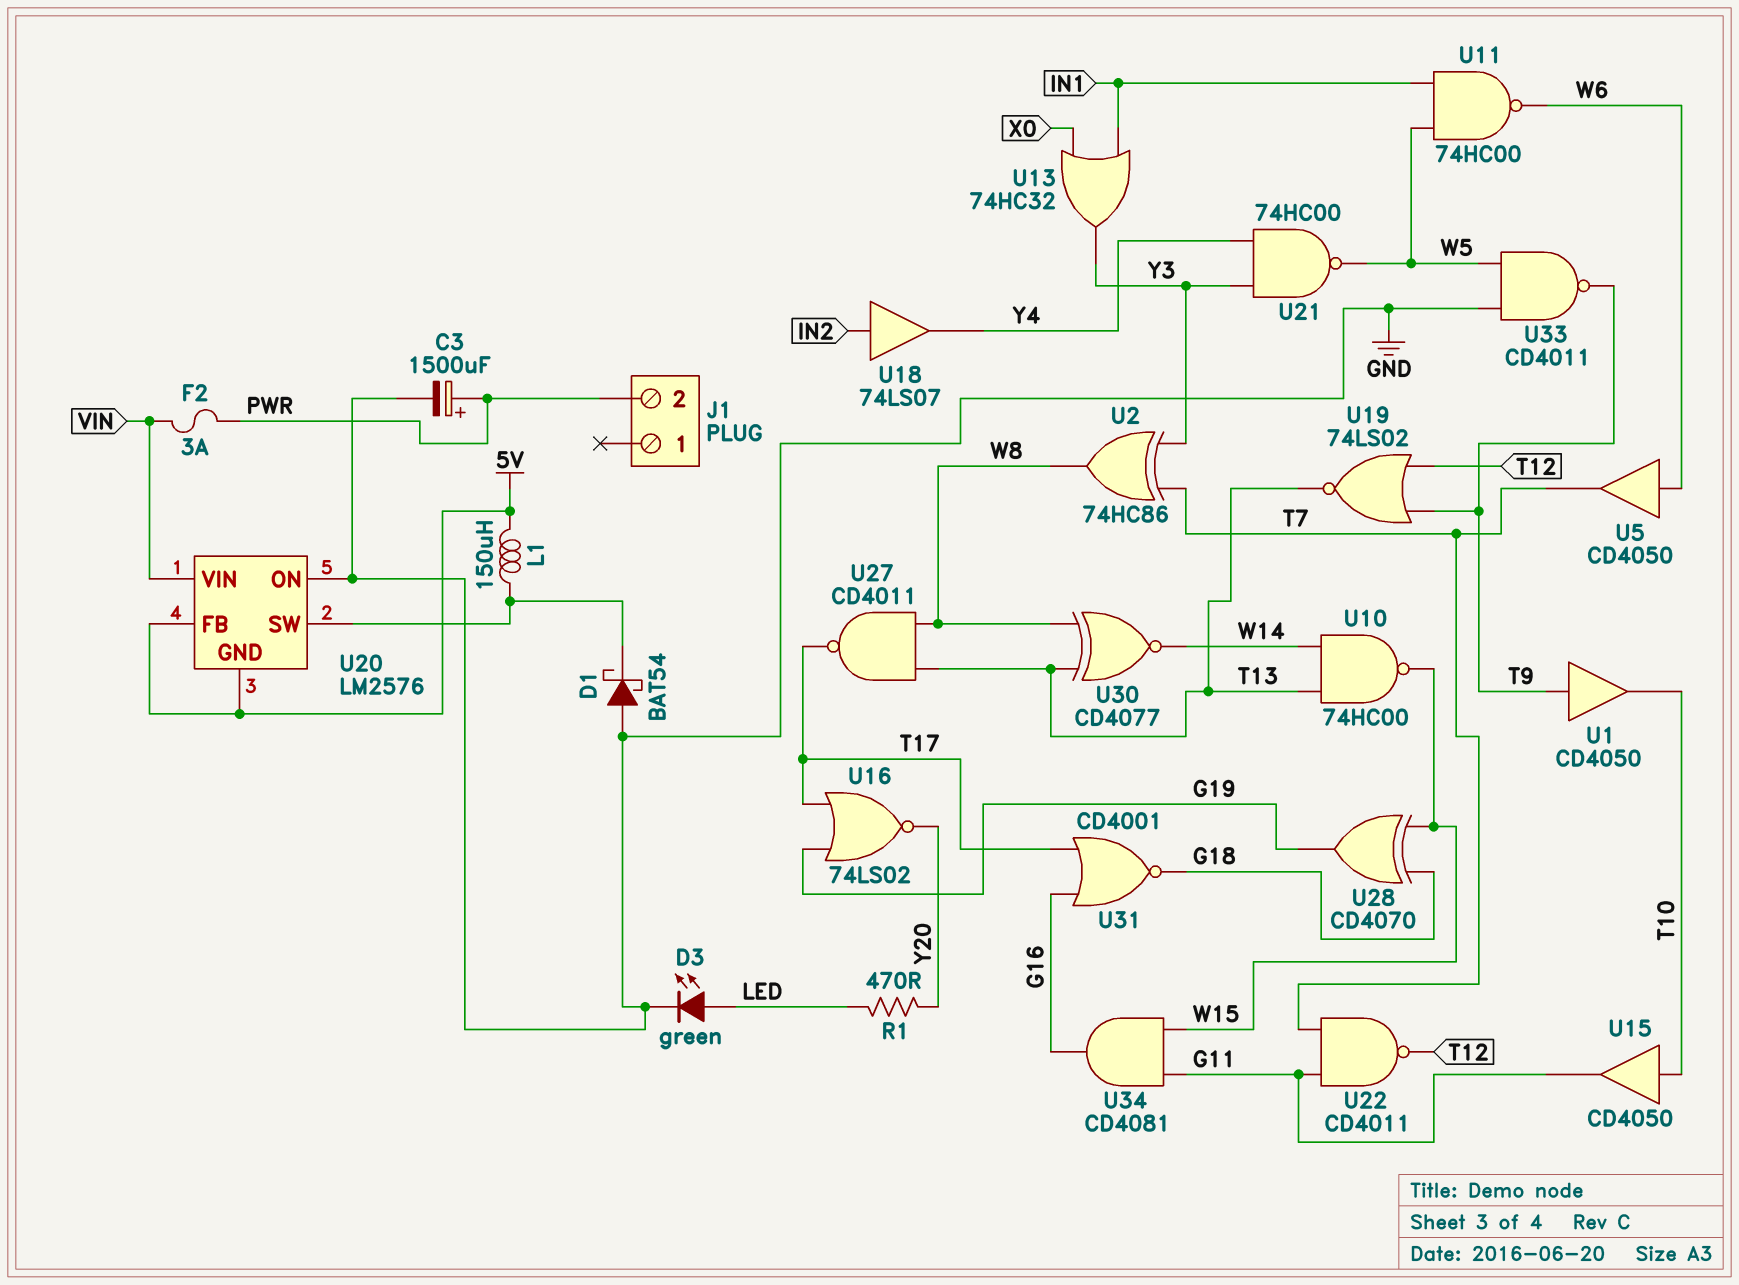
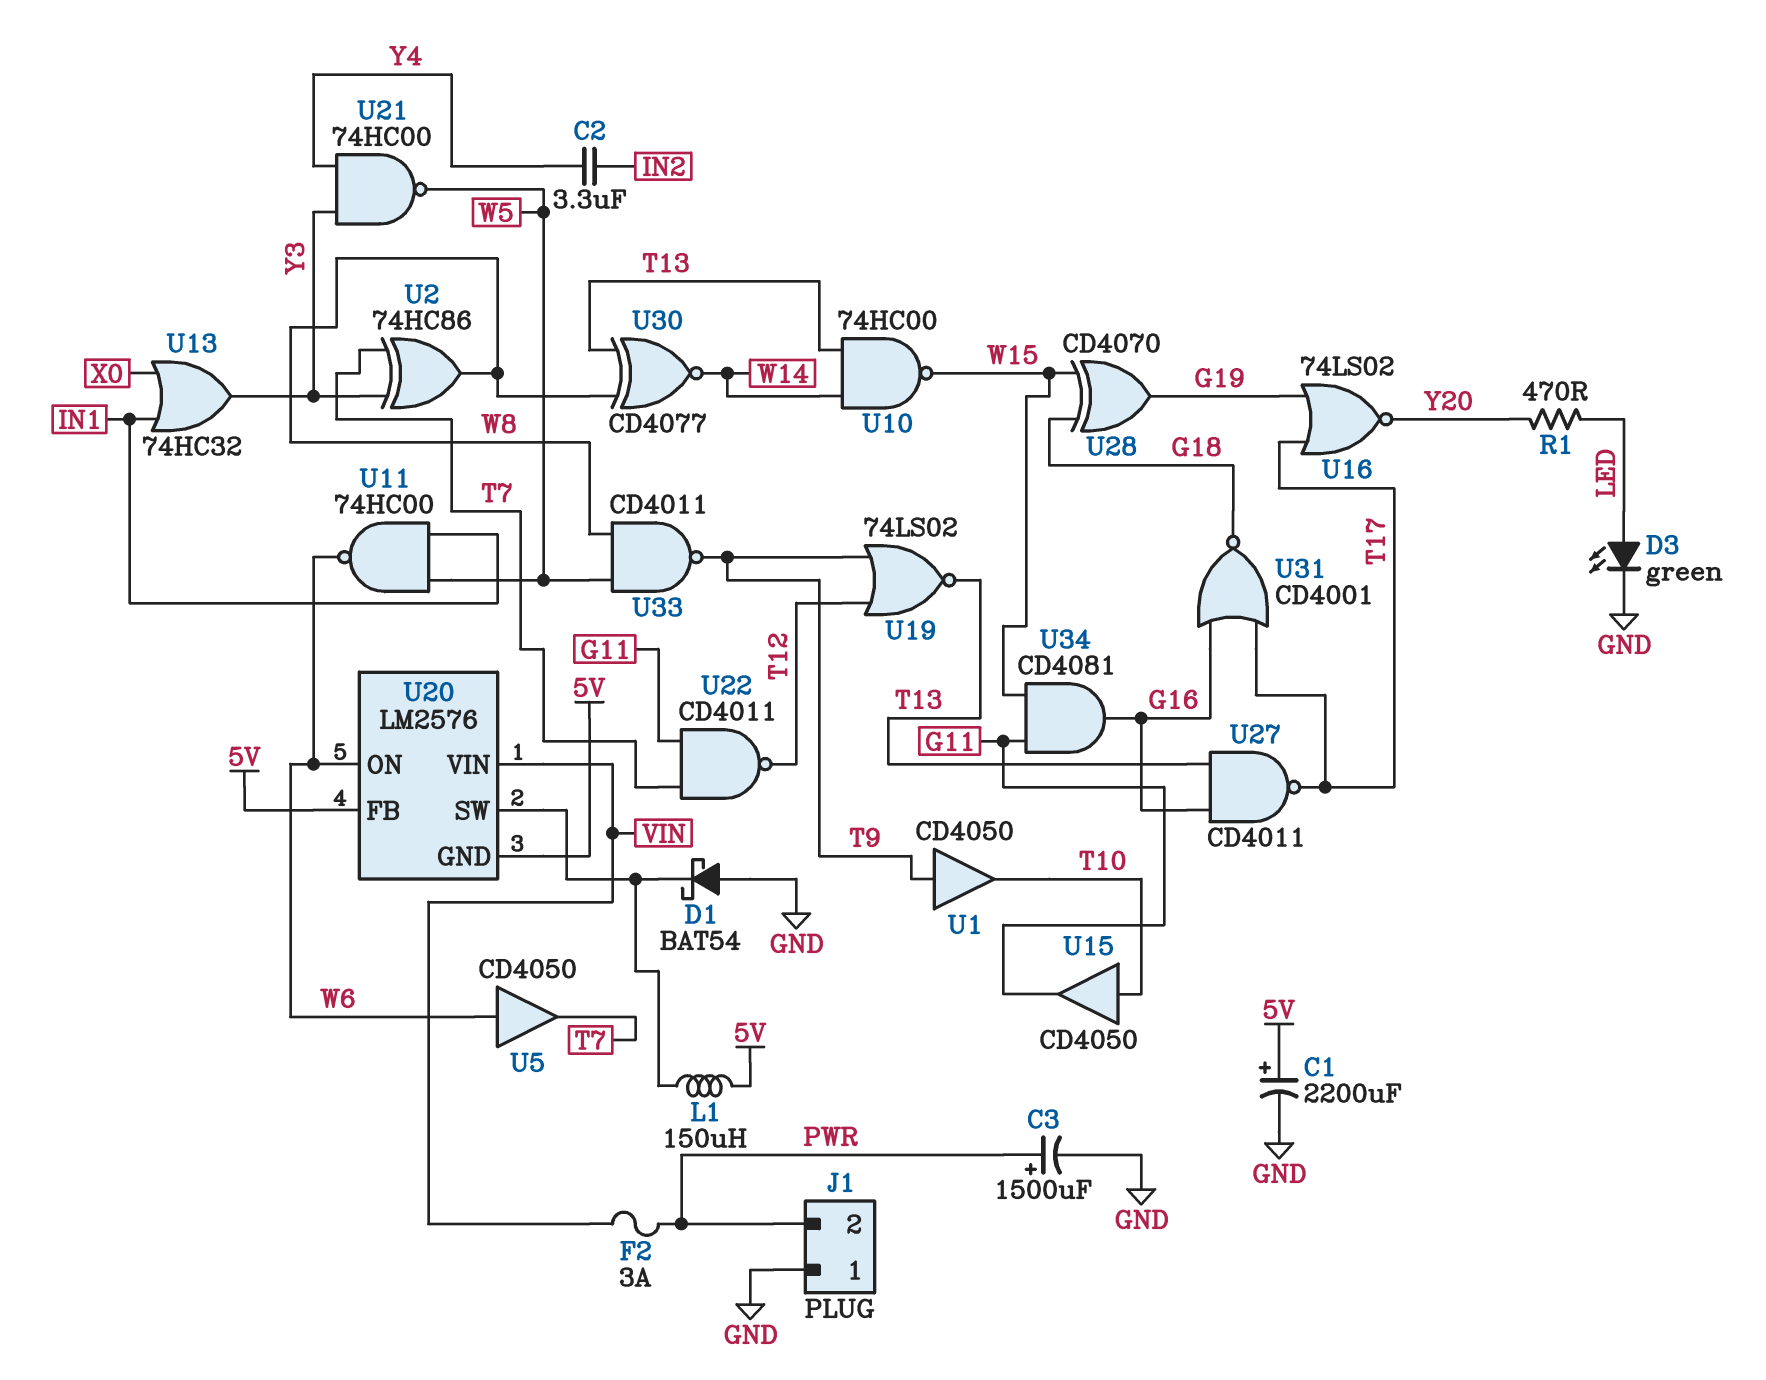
C1: none -> 2200uF (plus 5V, minus GND)
C2: none -> 3.3uF (IN2, Y4)
J1 pin 1: none -> GND
U18: buffer 74LS07 (in IN2, out Y4) -> none
U20 pin ON: GND -> W6
U27: NAND CD4011 (in T13, in W8, out T17) -> NAND CD4011 (in G16, in T13, out T17)
U33: NAND CD4011 (in GND, in W5, out T9) -> NAND CD4011 (in W5, in W8, out T9)

